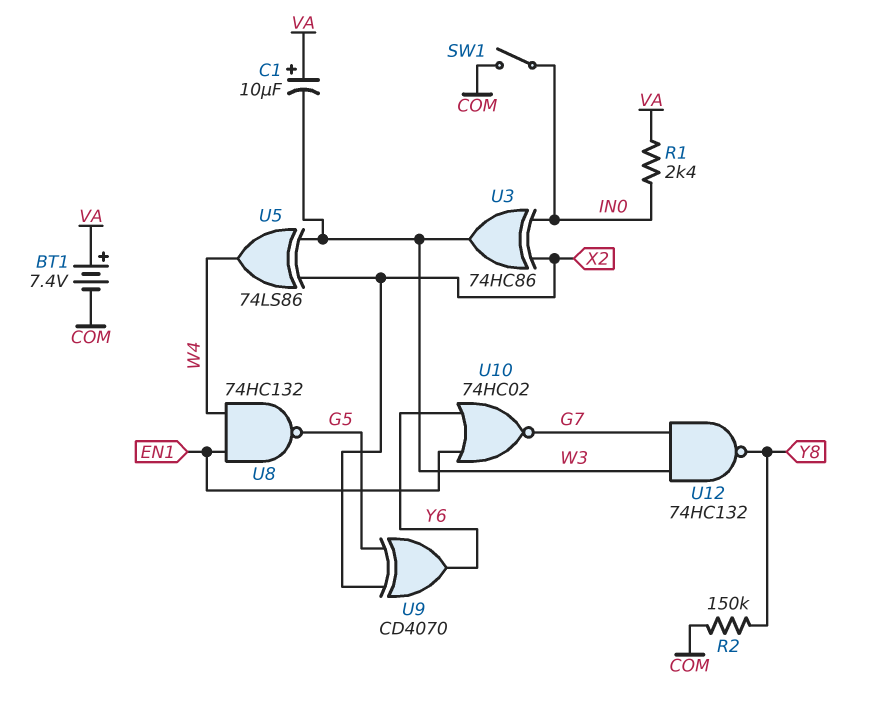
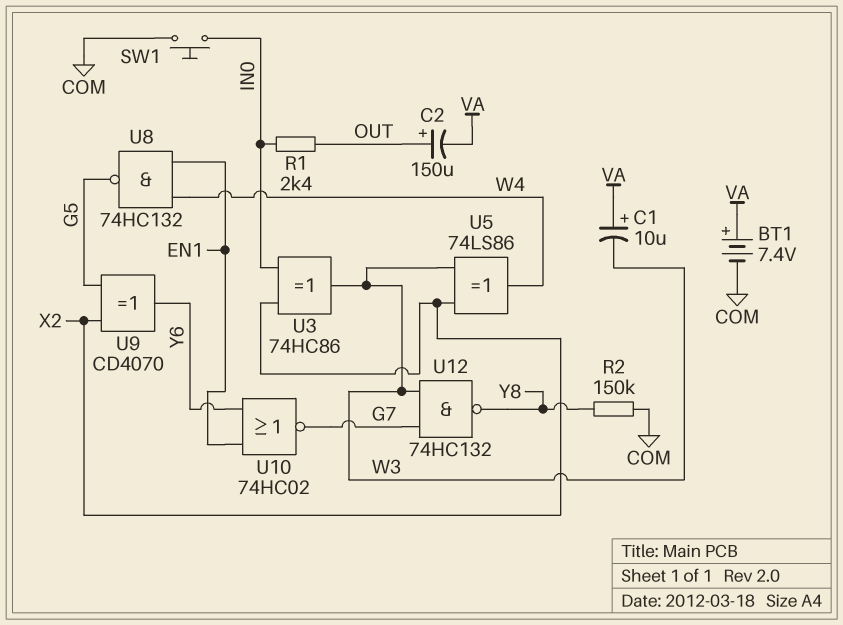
C2: none -> 150uF (plus OUT, minus VA)
R1: 2.4k (IN0, VA) -> 2.4k (IN0, OUT)
SW1: switch (COM, IN0) -> button (COM, IN0)

